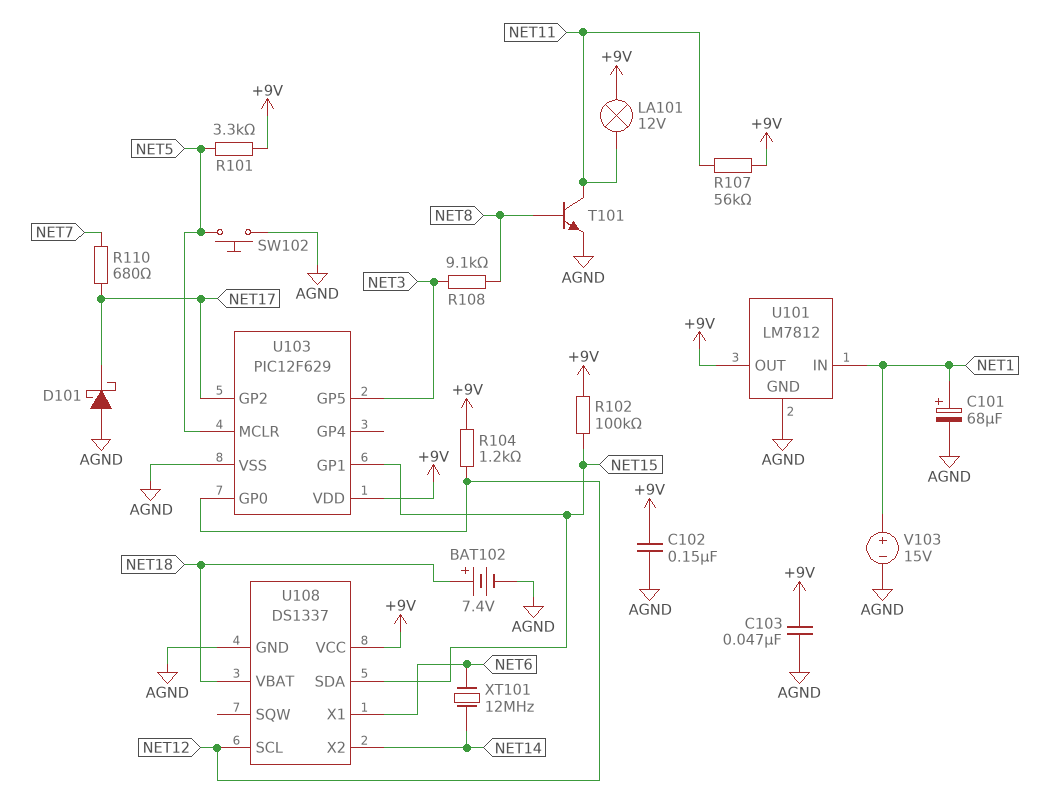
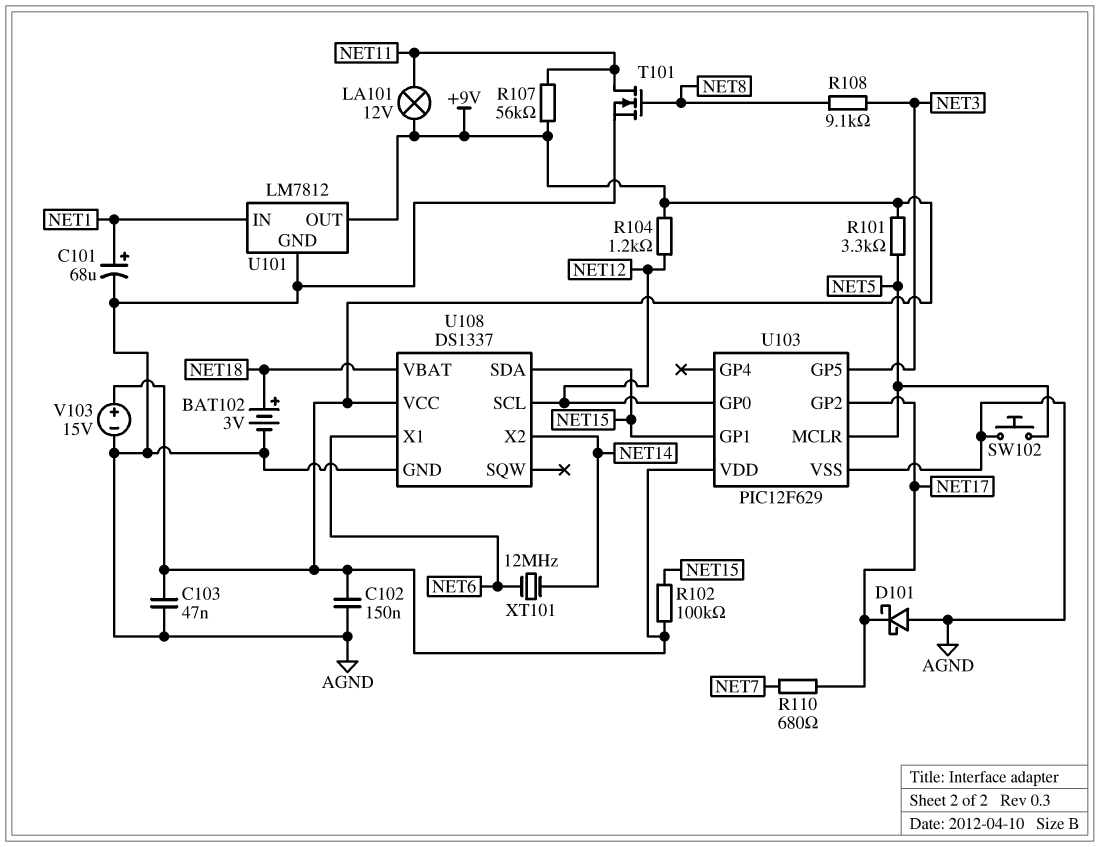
BAT102: 7.4V (plus NET18, minus AGND) -> 3V (plus NET18, minus AGND)
T101: NPN (B NET8, C NET11, E AGND) -> NMOS (G NET8, D NET11, S AGND)
V103: 15V (plus NET1, minus AGND) -> 15V (plus +9V, minus AGND)

